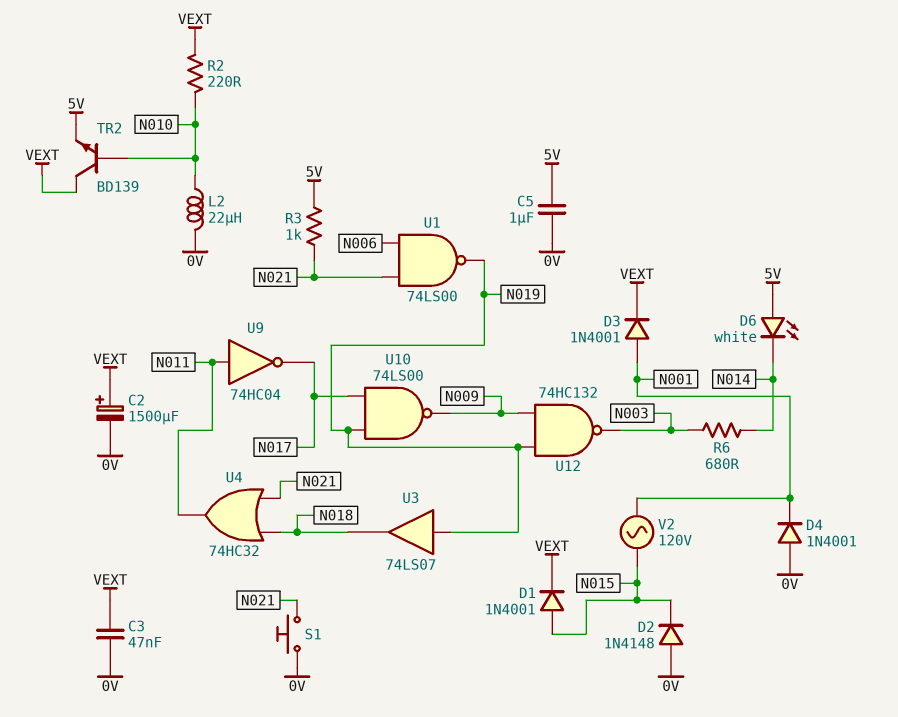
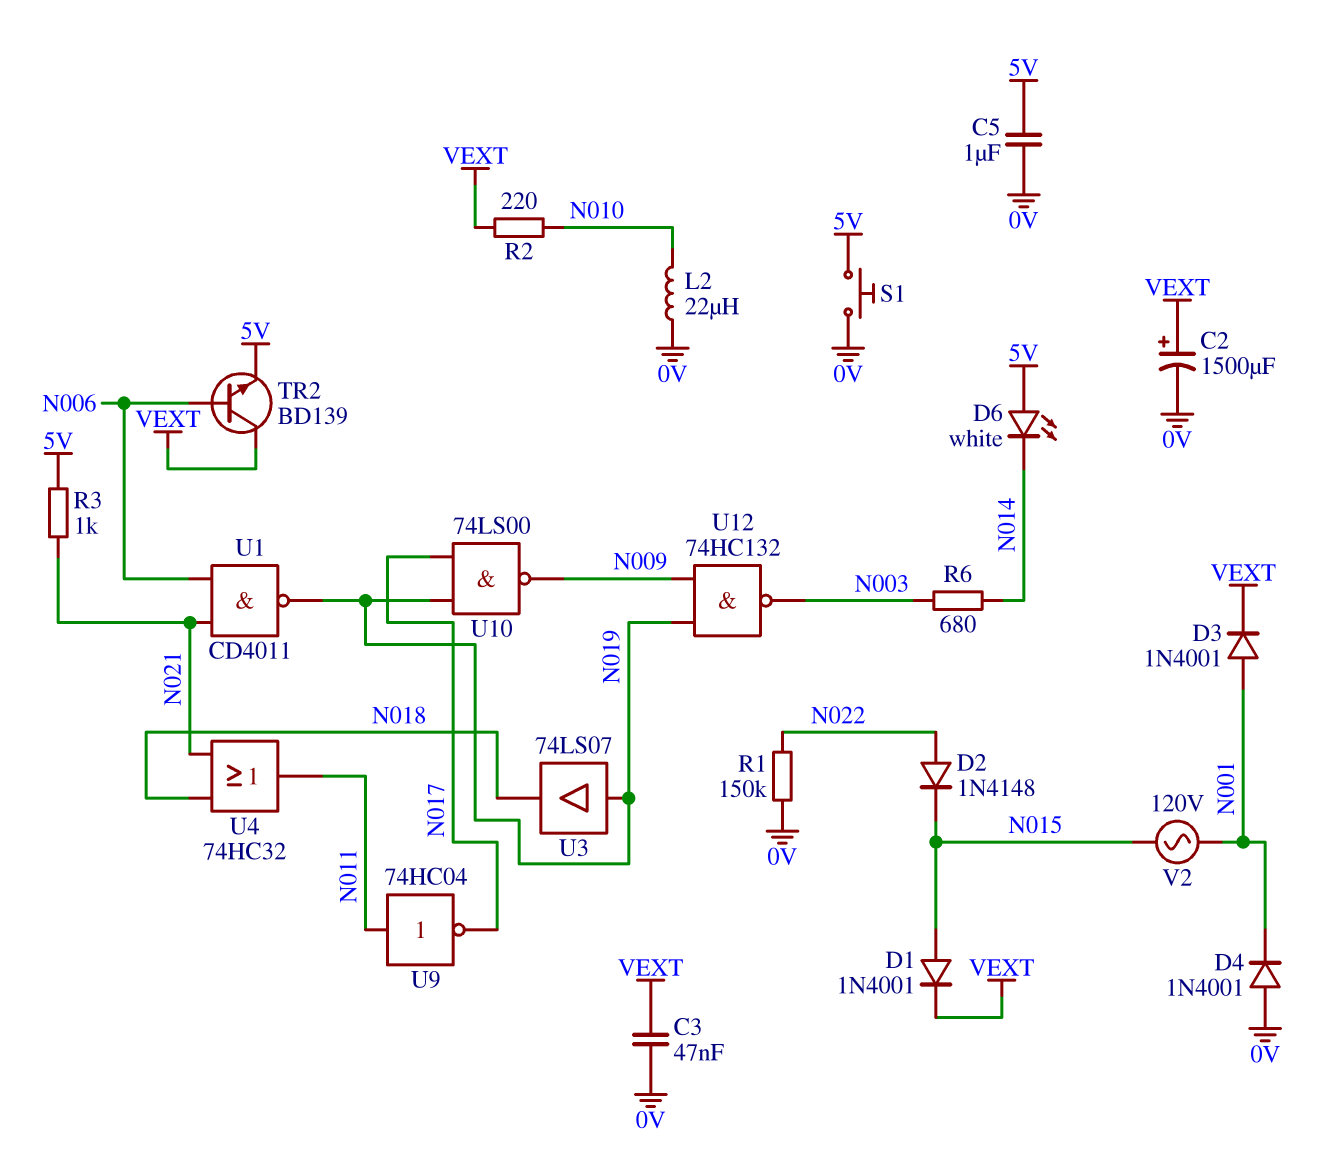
D2: diode 1N4148 (A 0V, K N015) -> diode 1N4148 (A N022, K N015)
R1: none -> 150k (0V, N022)
S1: button (0V, N021) -> button (0V, 5V)
TR2: NPN BD139 (B N010, C VEXT, E 5V) -> NPN BD139 (B N006, C VEXT, E 5V)
U1: NAND 74LS00 (in N006, in N021, out N019) -> NAND CD4011 (in N006, in N021, out N019)

